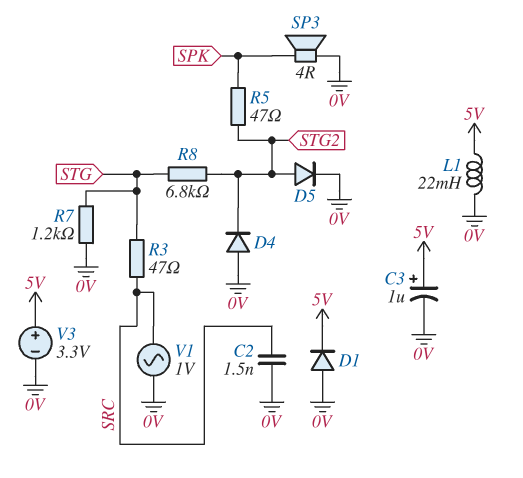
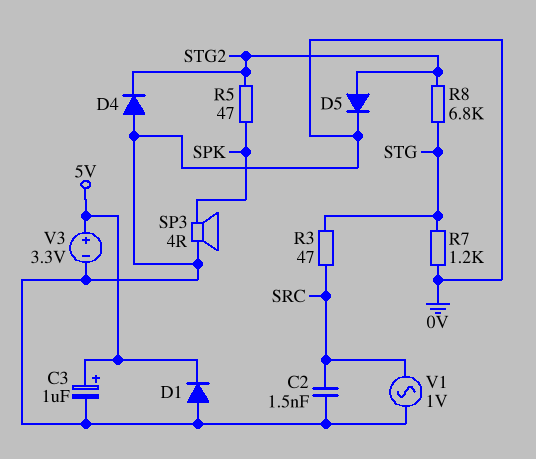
L1: 22mH (0V, 5V) -> none

